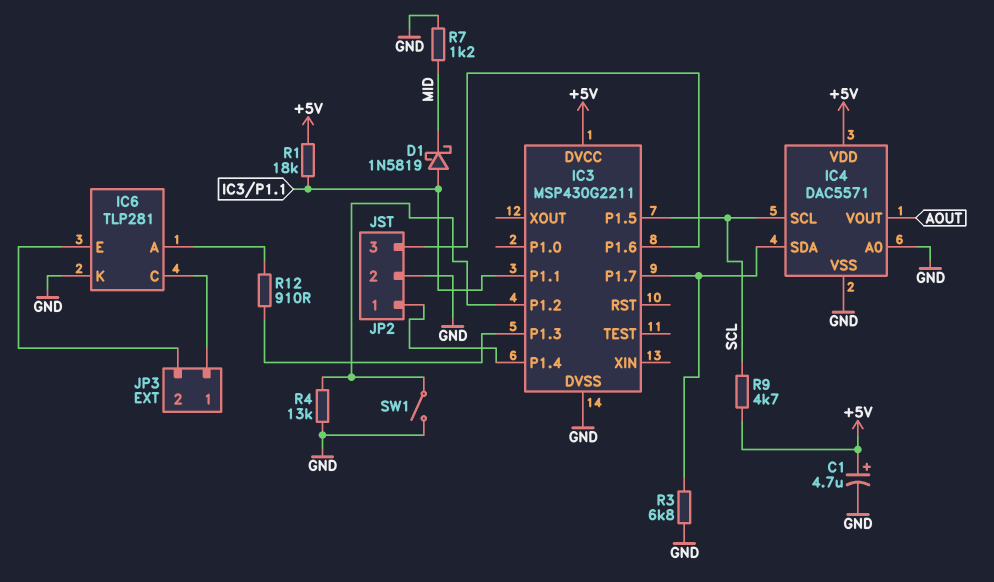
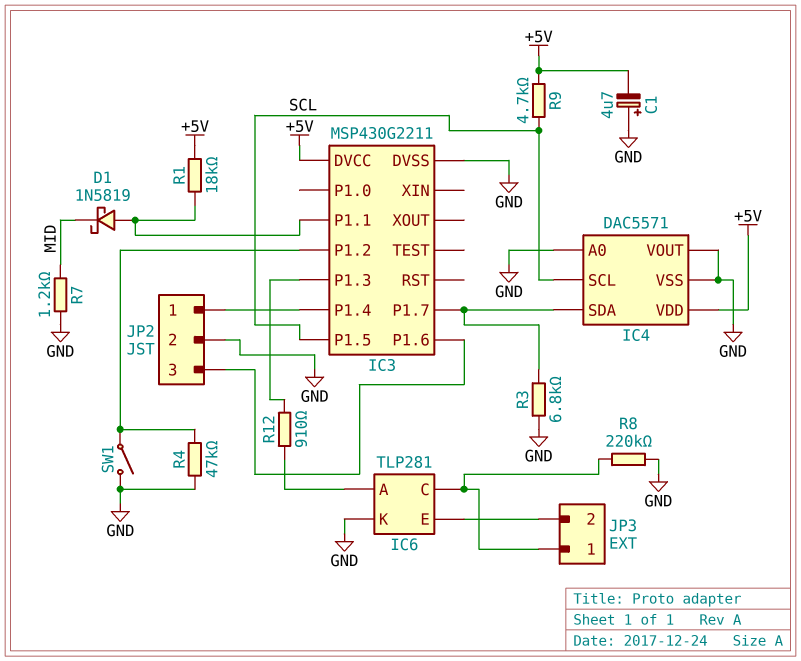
C1: 4.7uF (plus +5V, minus GND) -> 4.7uF (plus GND, minus +5V)
IC4 pin VOUT: AOUT -> GND
R4: 13k (GND, IC3/P1.2) -> 47k (GND, IC3/P1.2)
R8: none -> 220k (GND, IC6/C)

